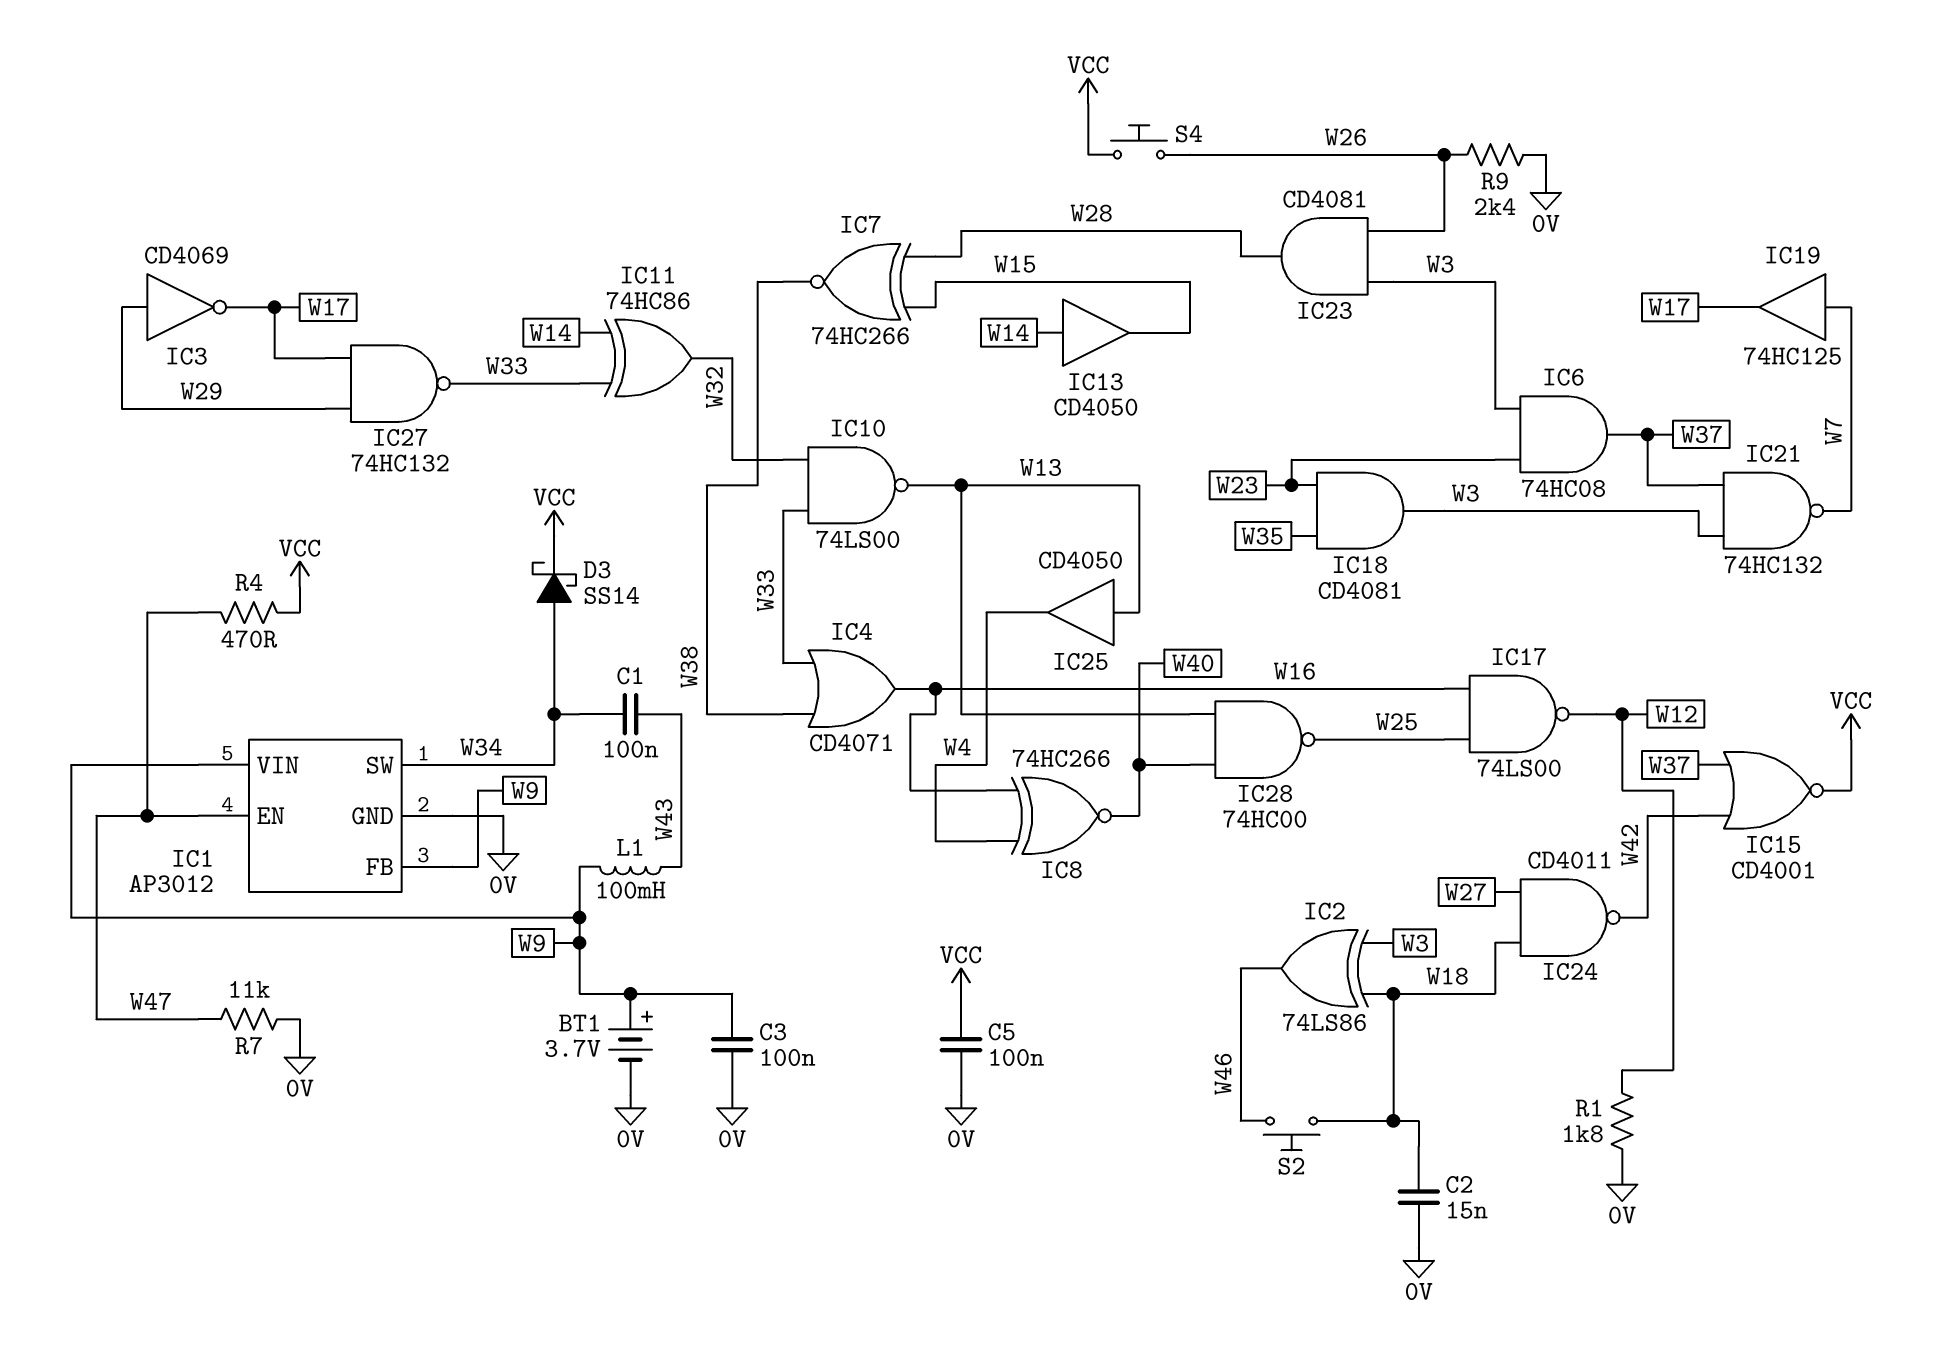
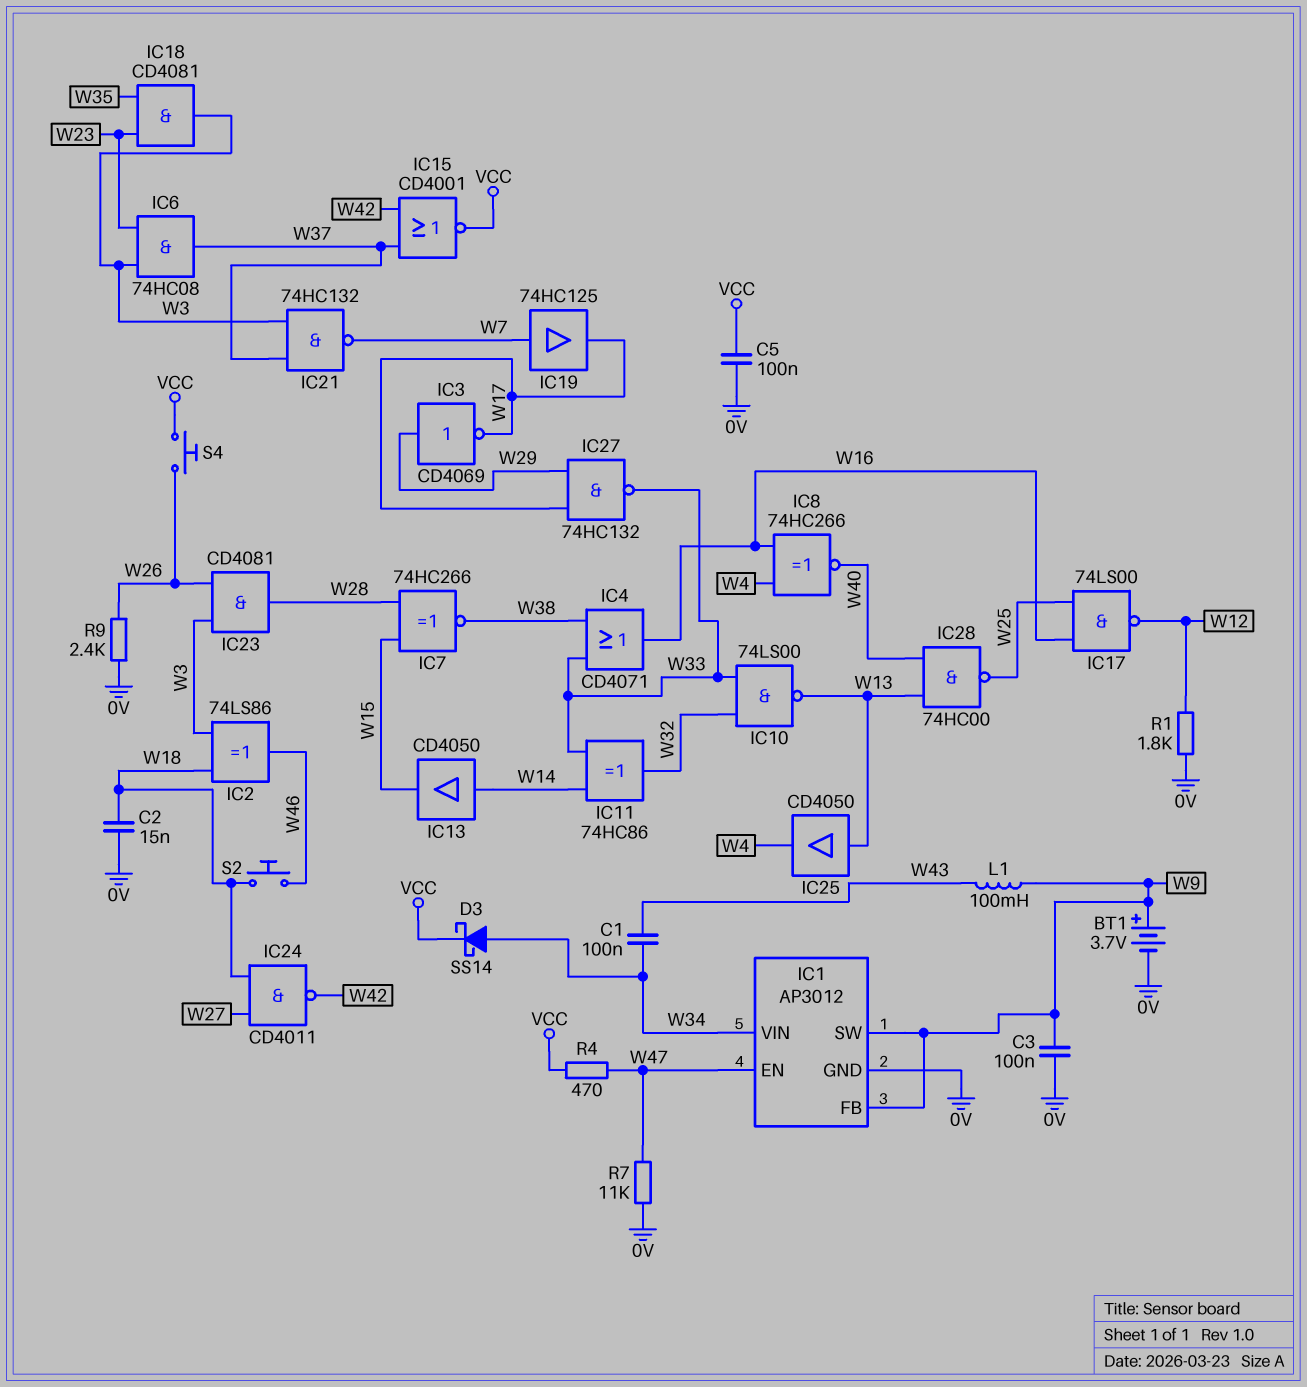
IC1 pin SW: W34 -> W9
IC1 pin VIN: W9 -> W34

